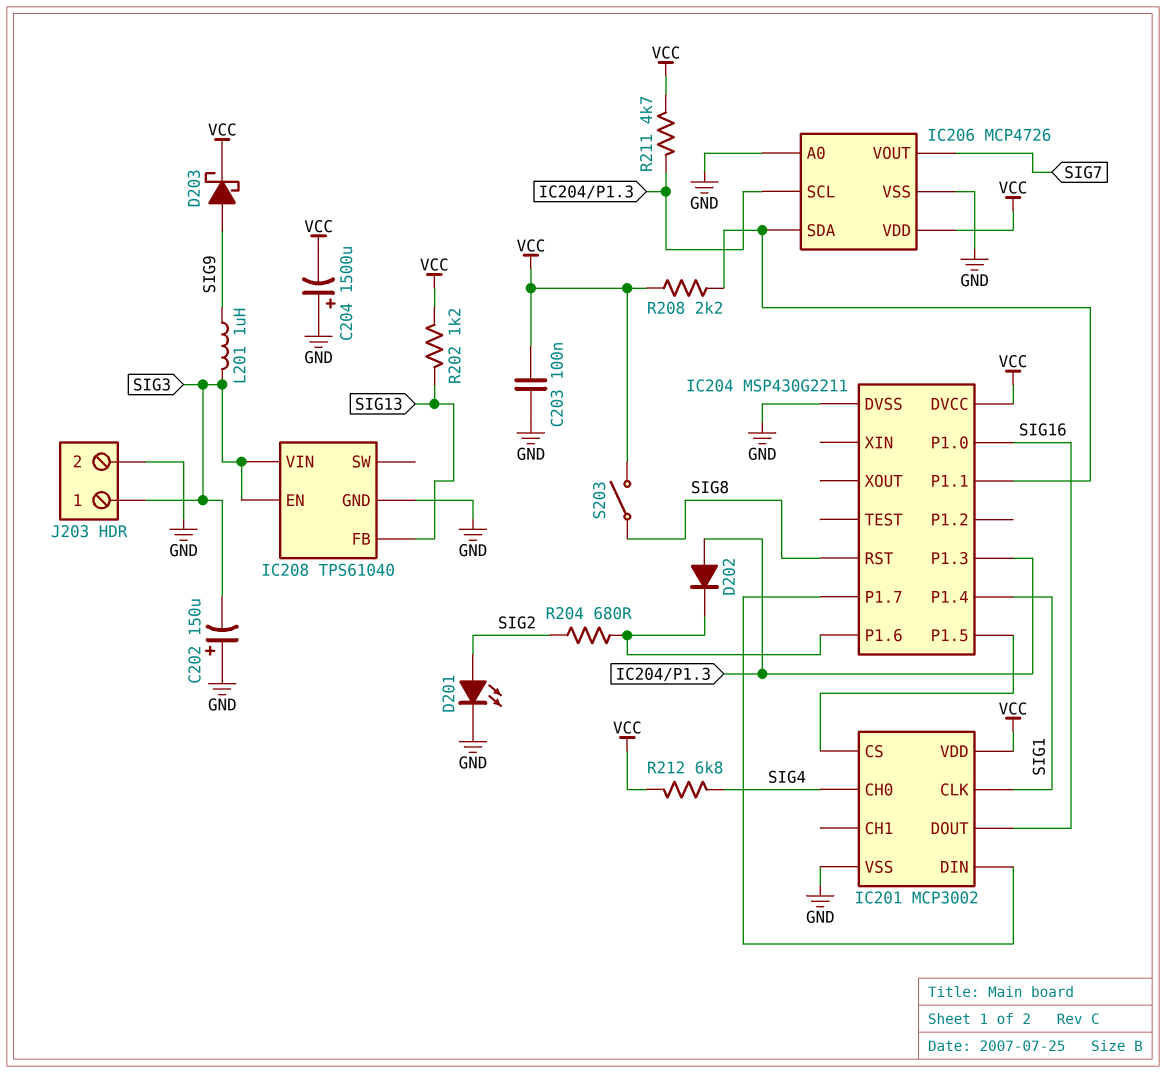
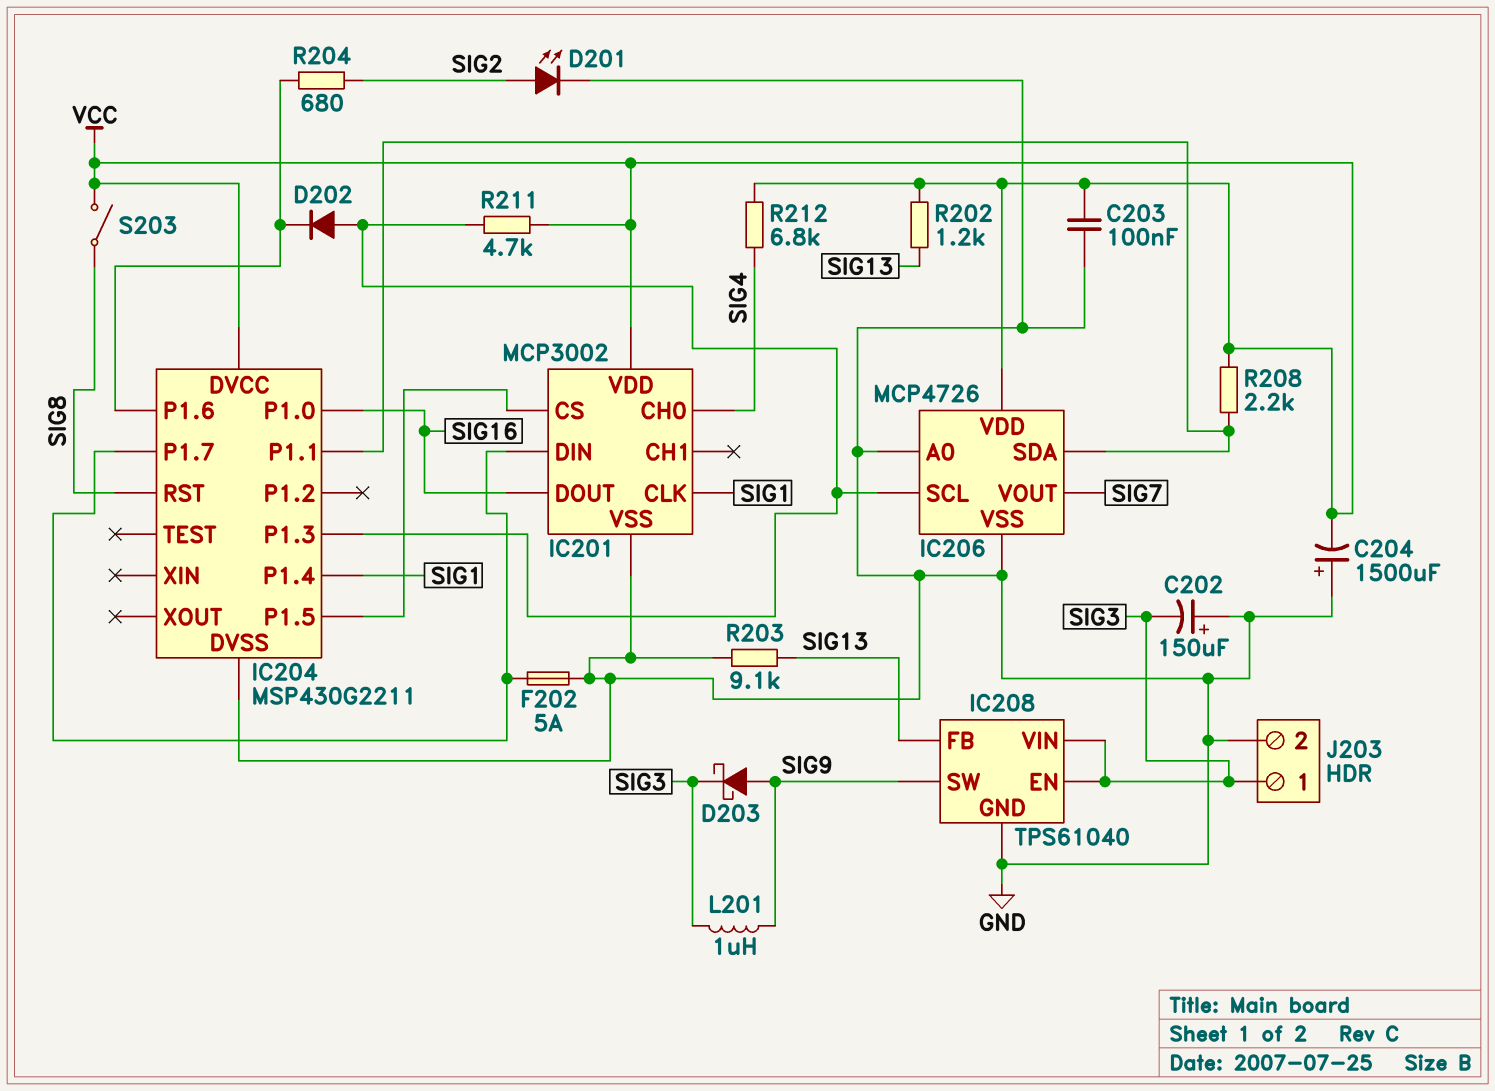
D203: schottky (A SIG9, K VCC) -> schottky (A SIG9, K SIG3)
F202: none -> 5A (GND, IC201/DIN)
IC208 pin SW: none -> SIG9
R203: none -> 9.1k (GND, SIG13)

